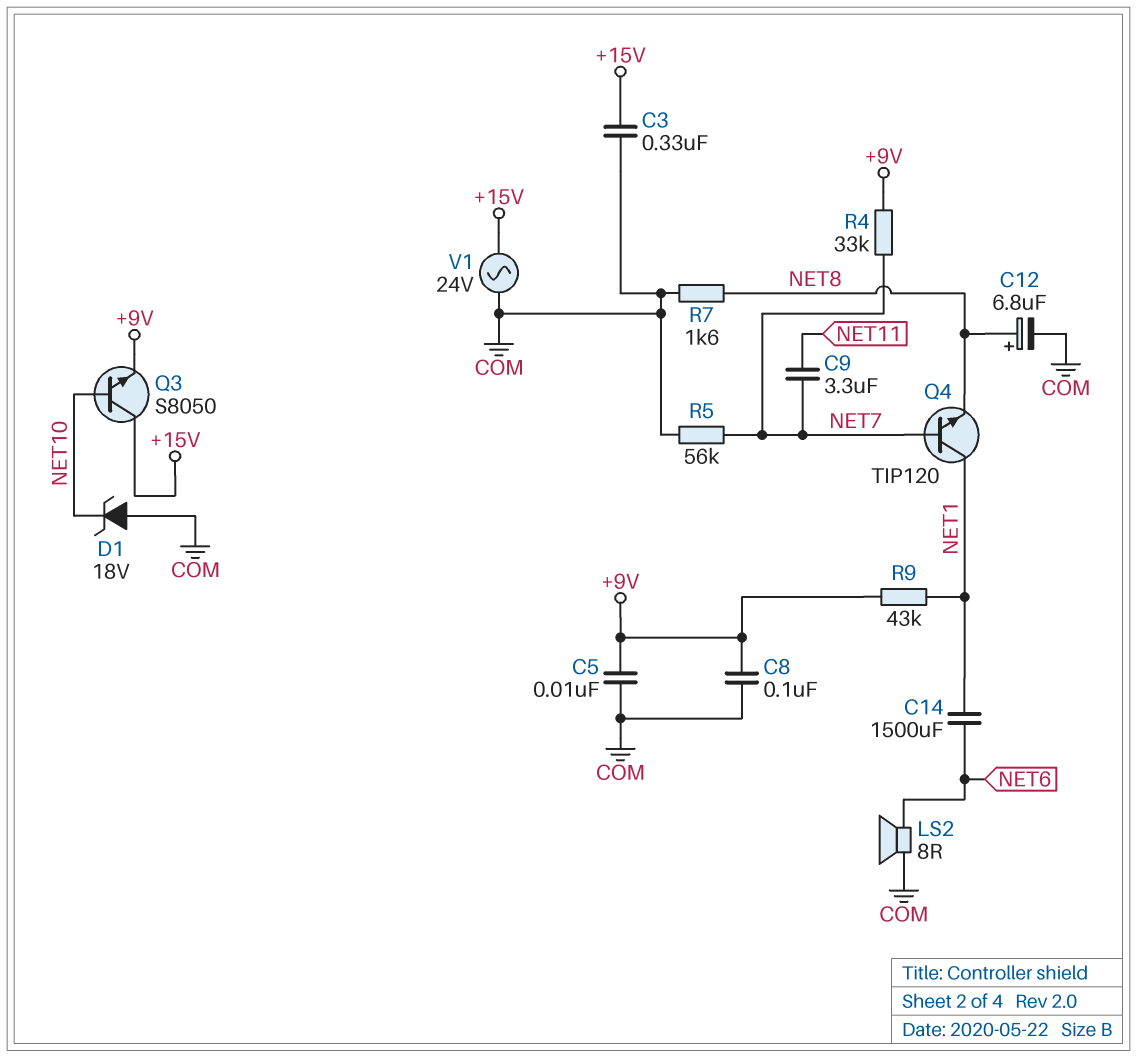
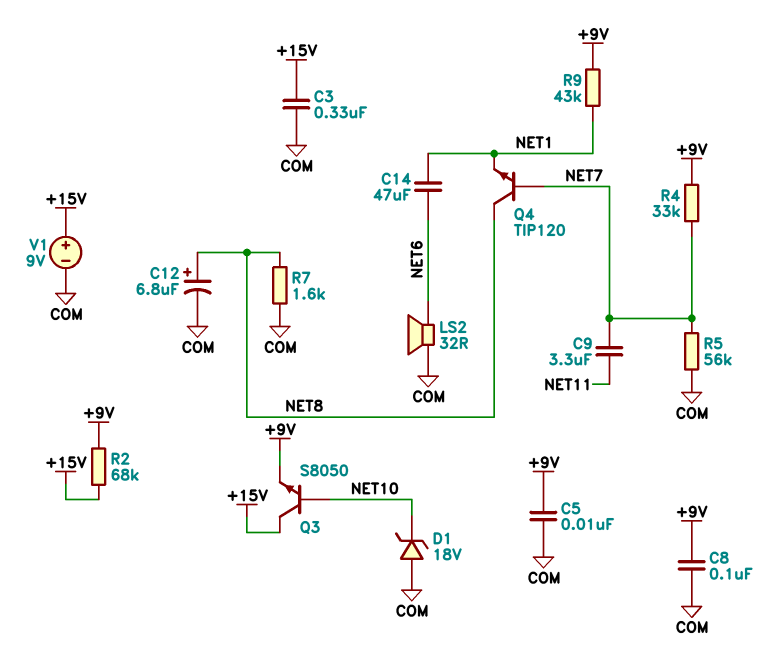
C14: 1500uF (NET1, NET6) -> 47uF (NET1, NET6)
LS2: speaker 8R (COM, NET6) -> speaker 32R (COM, NET6)
Q4: NPN TIP120 (B NET7, C NET1, E NET8) -> NPN TIP120 (B NET7, C NET8, E NET1)
R2: none -> 68k (+9V, +15V)
V1: AC 24V (+15V, COM) -> 9V (plus +15V, minus COM)

